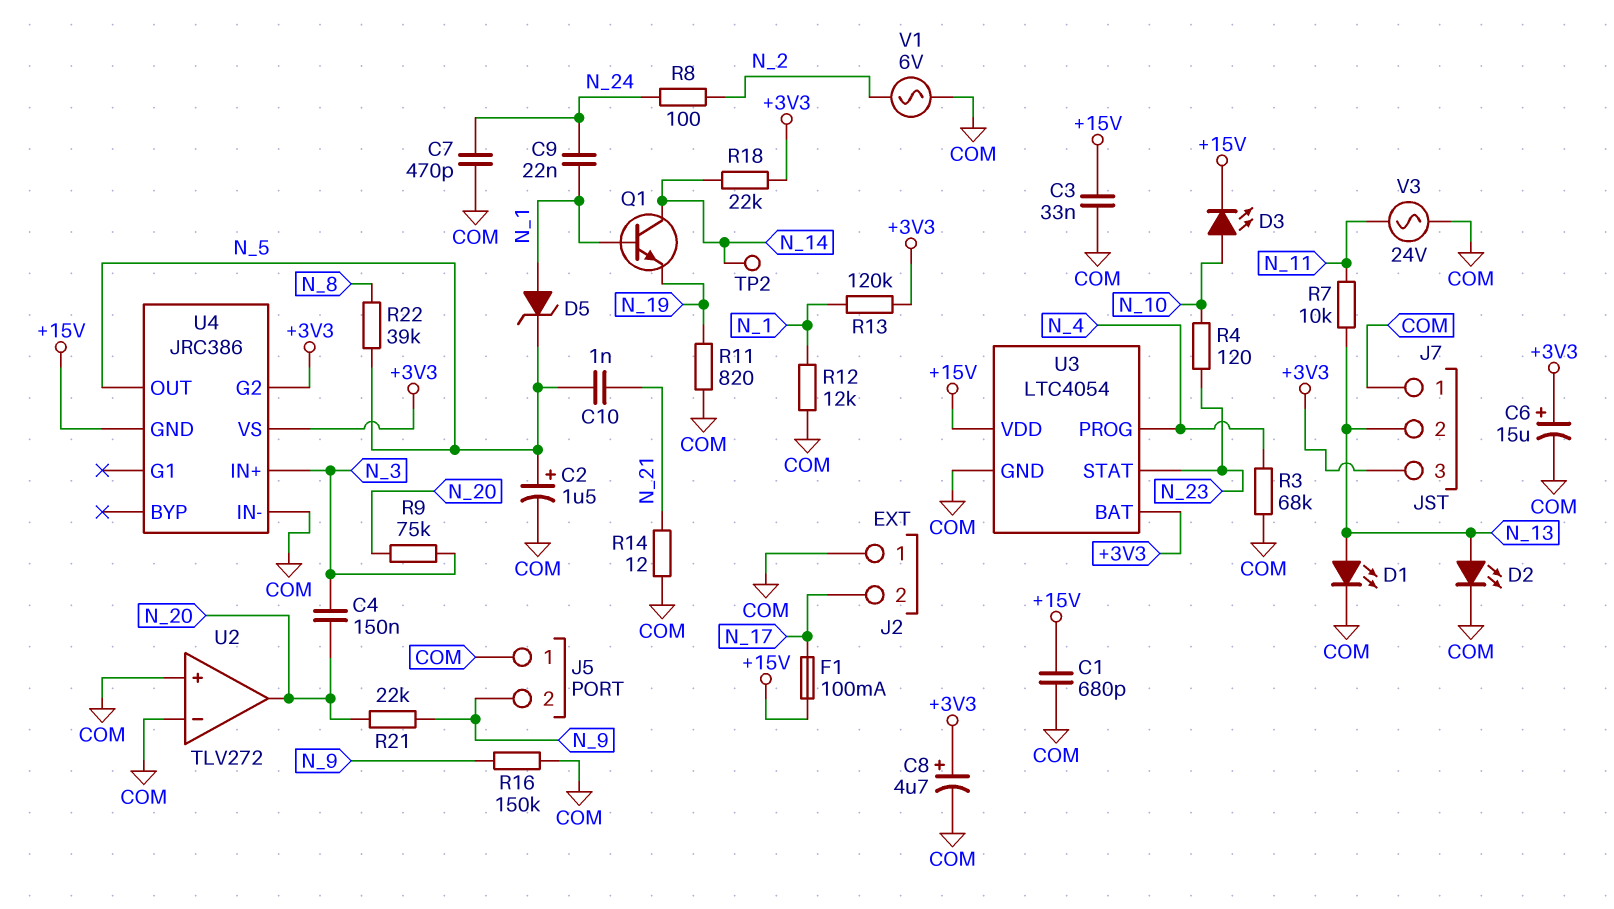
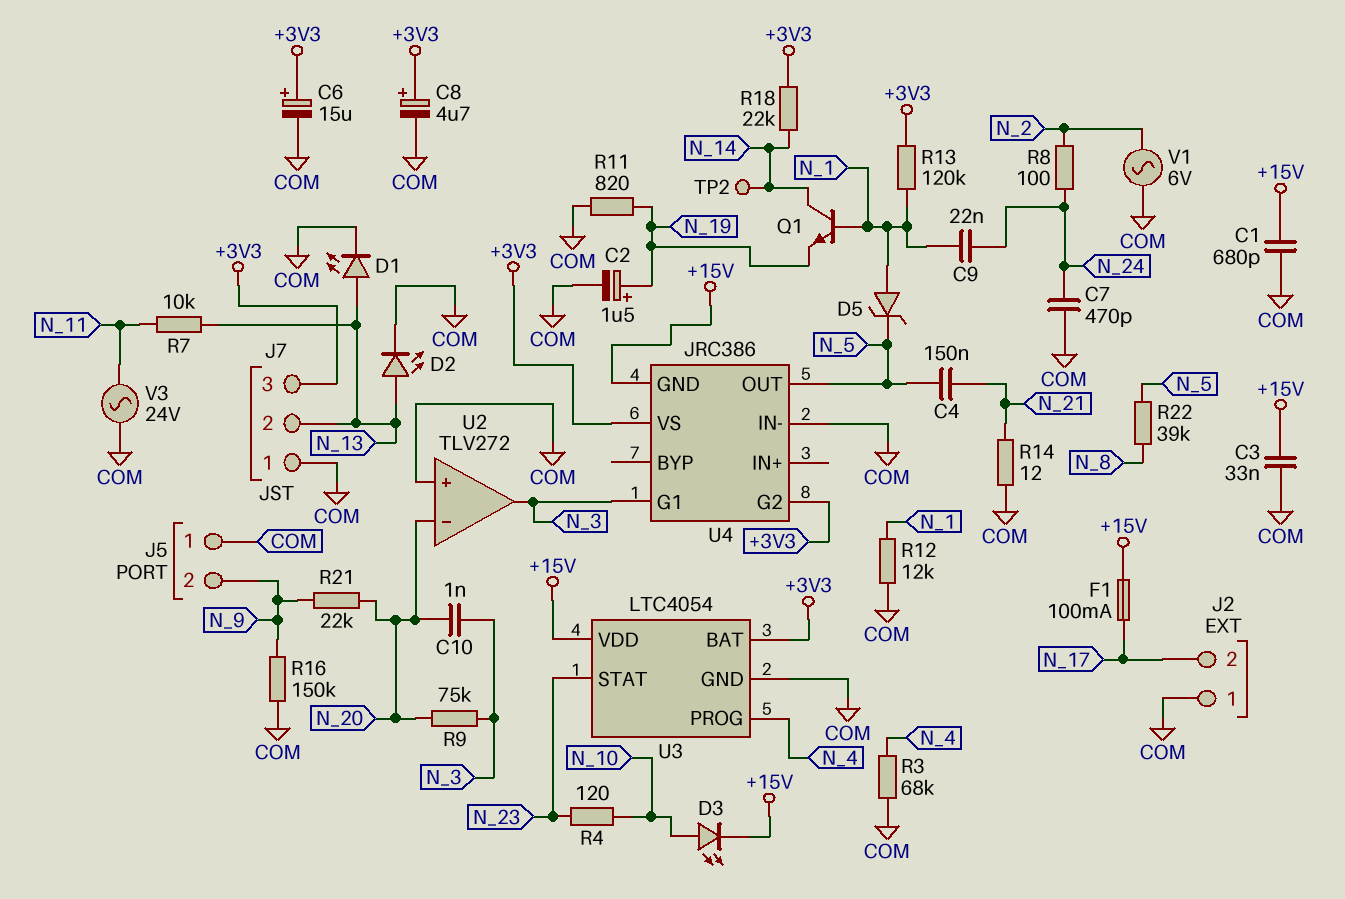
C2: 1.5uF (plus N_5, minus COM) -> 1.5uF (plus N_19, minus COM)
C4: 150nF (N_3, N_20) -> 150nF (N_5, N_21)
C10: 1nF (N_5, N_21) -> 1nF (N_3, N_20)
U2 pin in-: COM -> N_20
U2 pin out: N_20 -> N_3
U4 pin G1: none -> N_3
U4 pin IN+: N_3 -> none

